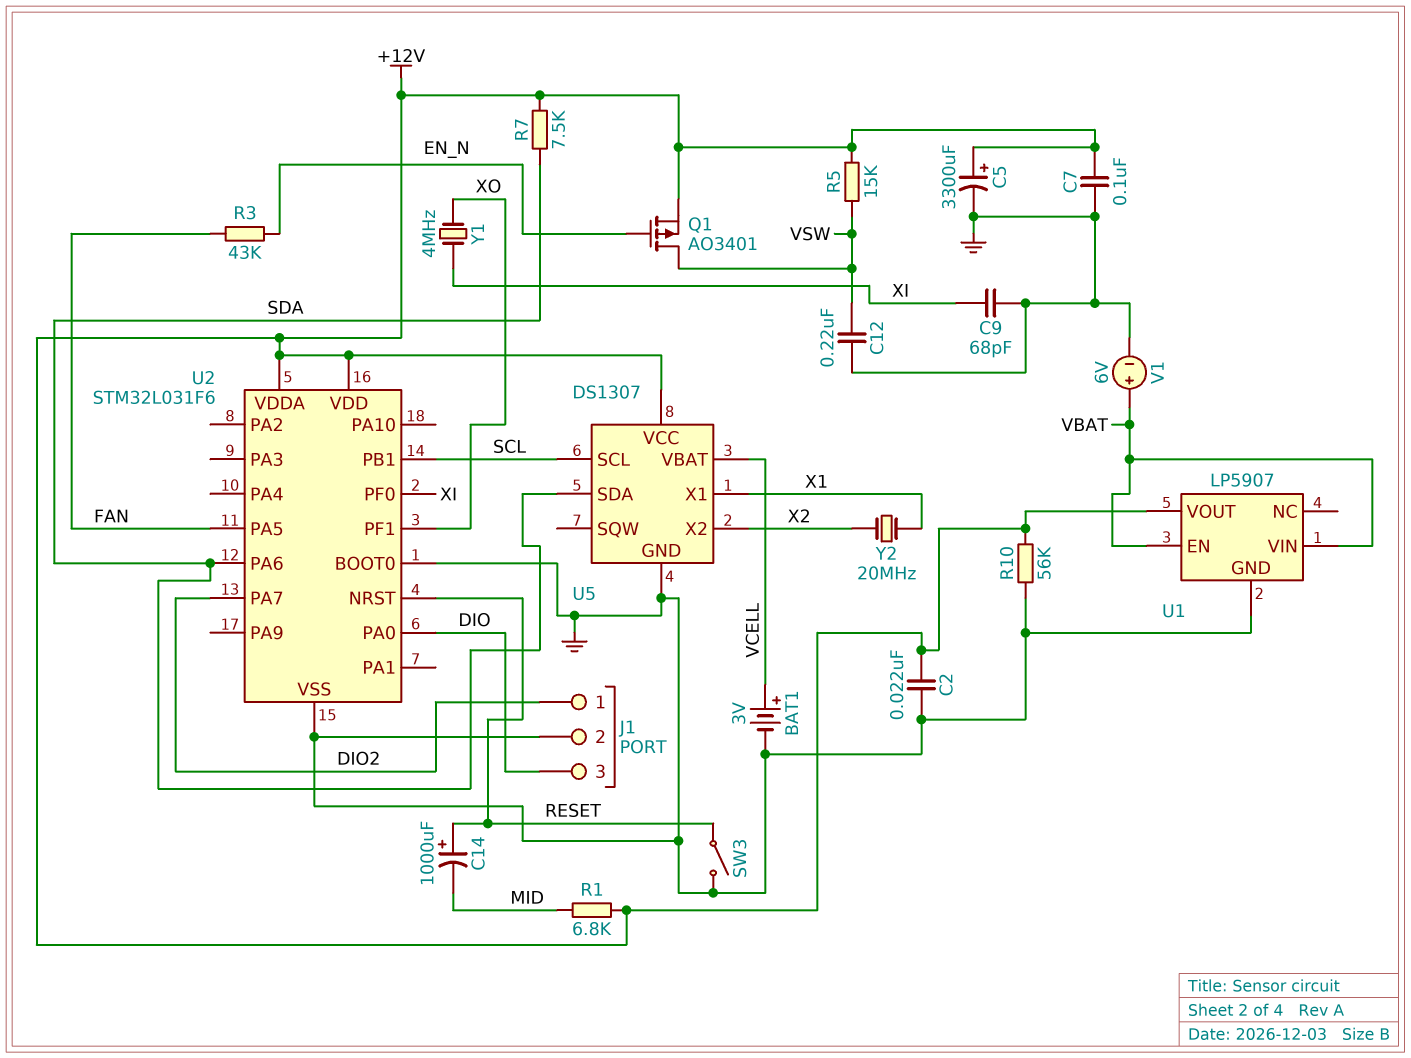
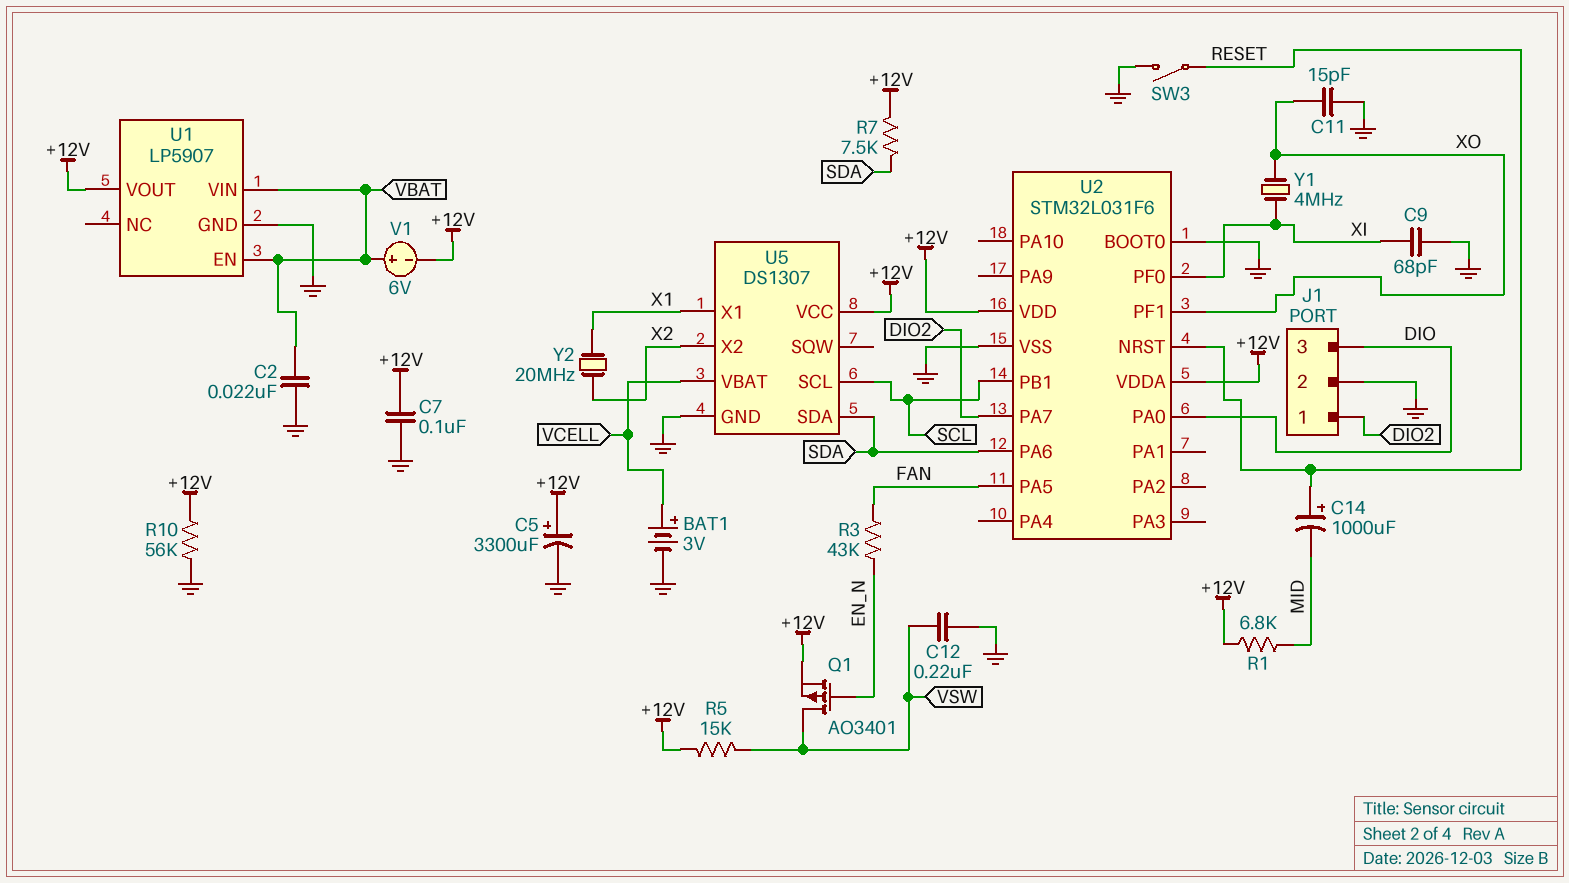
C2: 22nF (+12V, GND) -> 22nF (GND, VBAT)
C11: none -> 15pF (GND, XO)
V1: 6V (plus VBAT, minus GND) -> 6V (plus VBAT, minus +12V)

